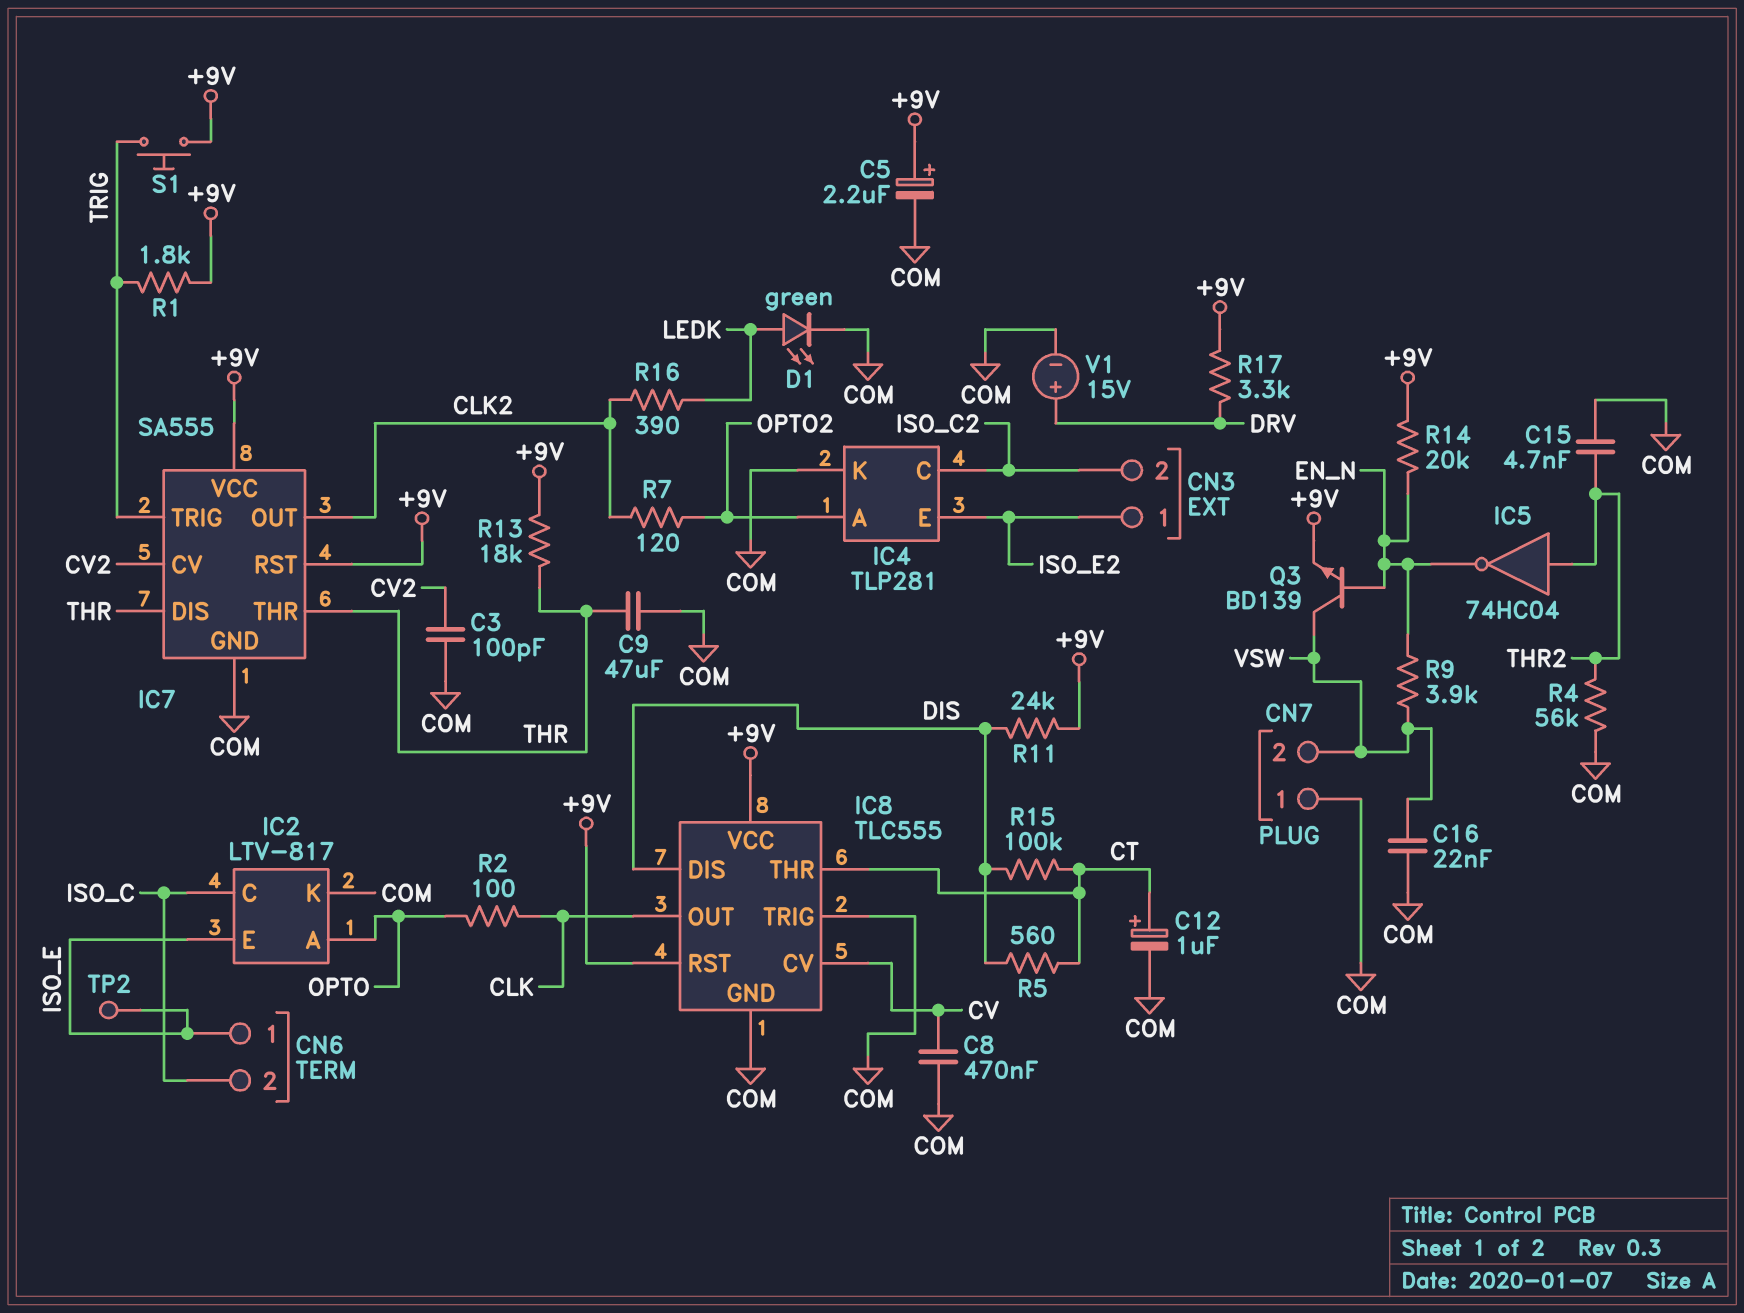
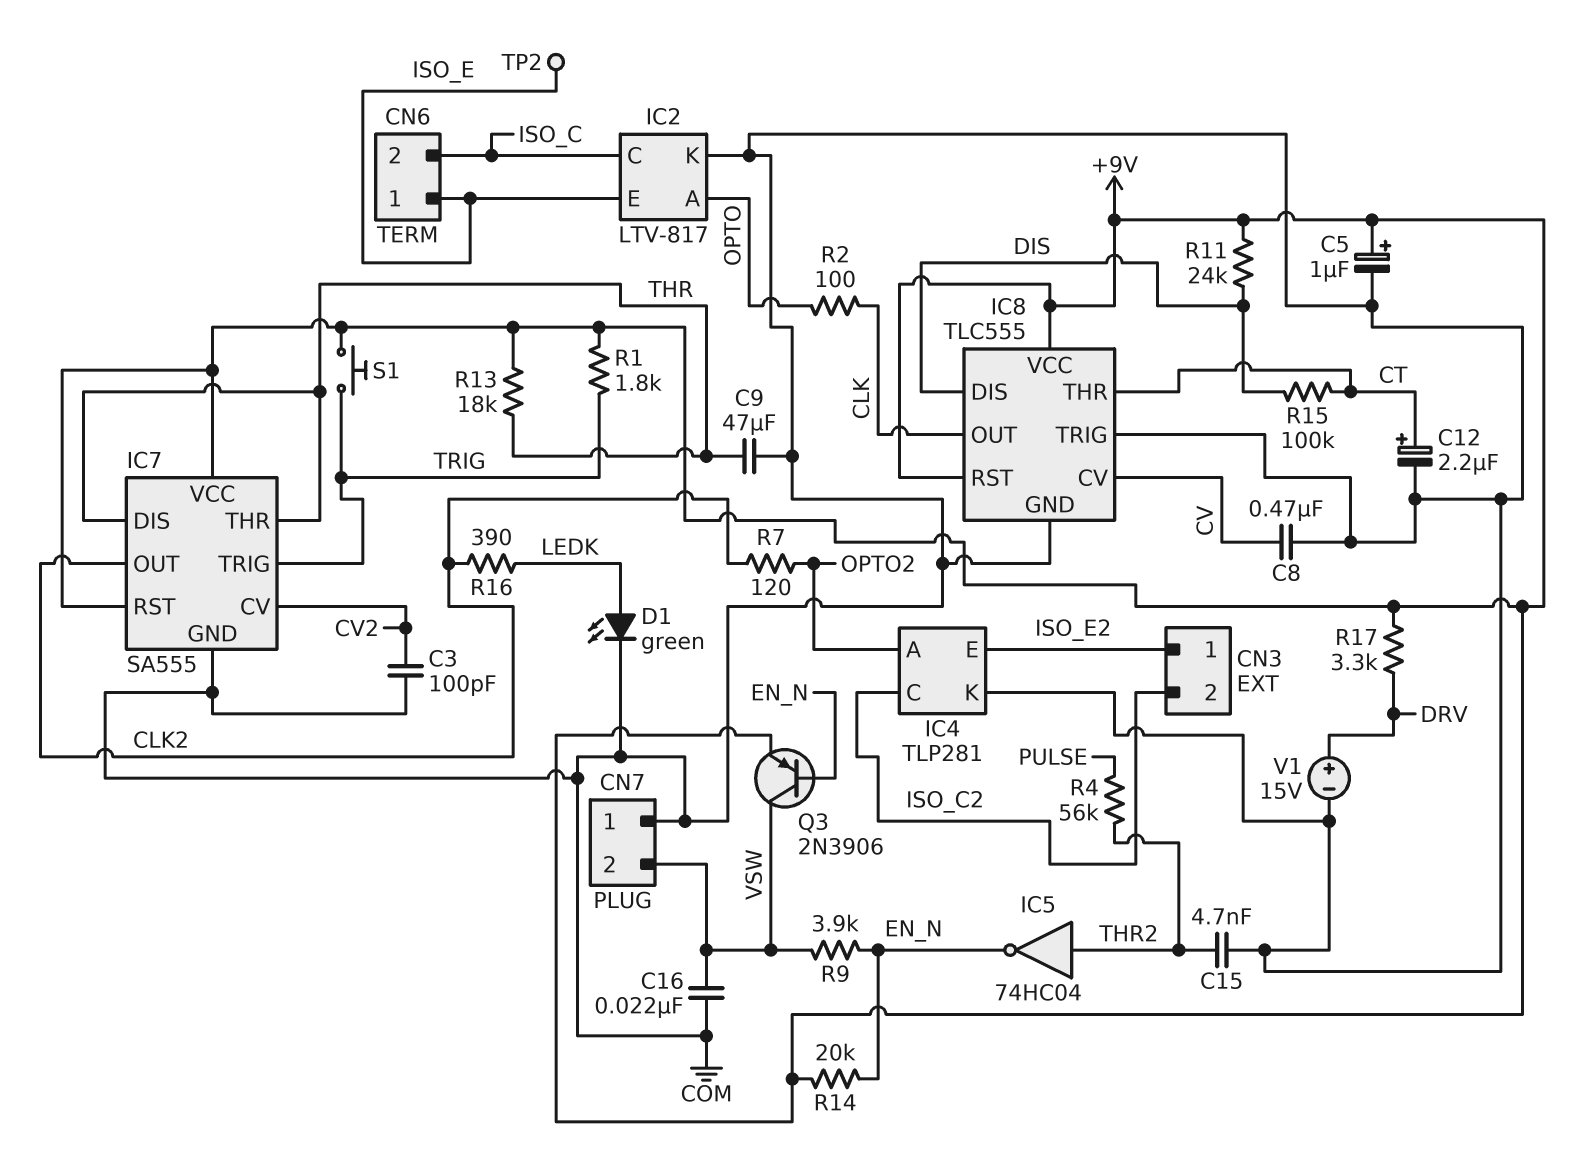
C5: 2.2uF (plus +9V, minus COM) -> 1uF (plus +9V, minus COM)
C12: 1uF (plus CT, minus COM) -> 2.2uF (plus CT, minus COM)
Q3: NPN BD139 (B EN_N, C VSW, E +9V) -> PNP 2N3906 (B EN_N, C VSW, E +9V)
R4: 56k (COM, THR2) -> 56k (PULSE, THR2)
R5: 560 (CT, DIS) -> none

